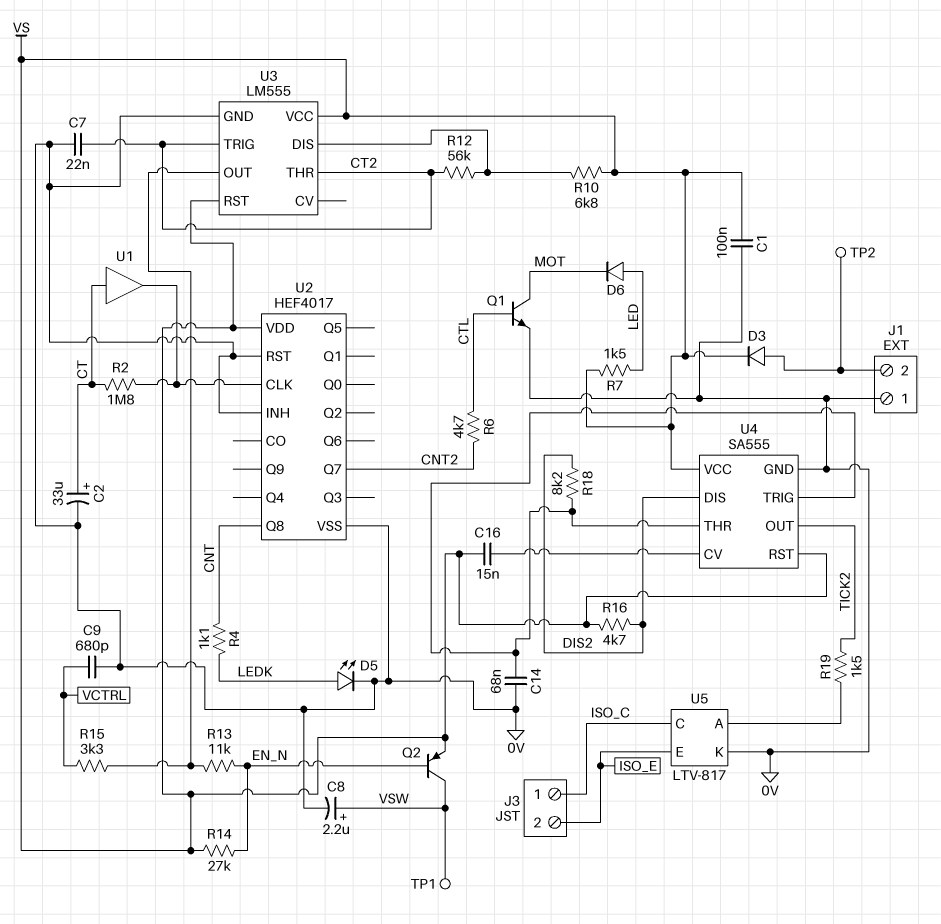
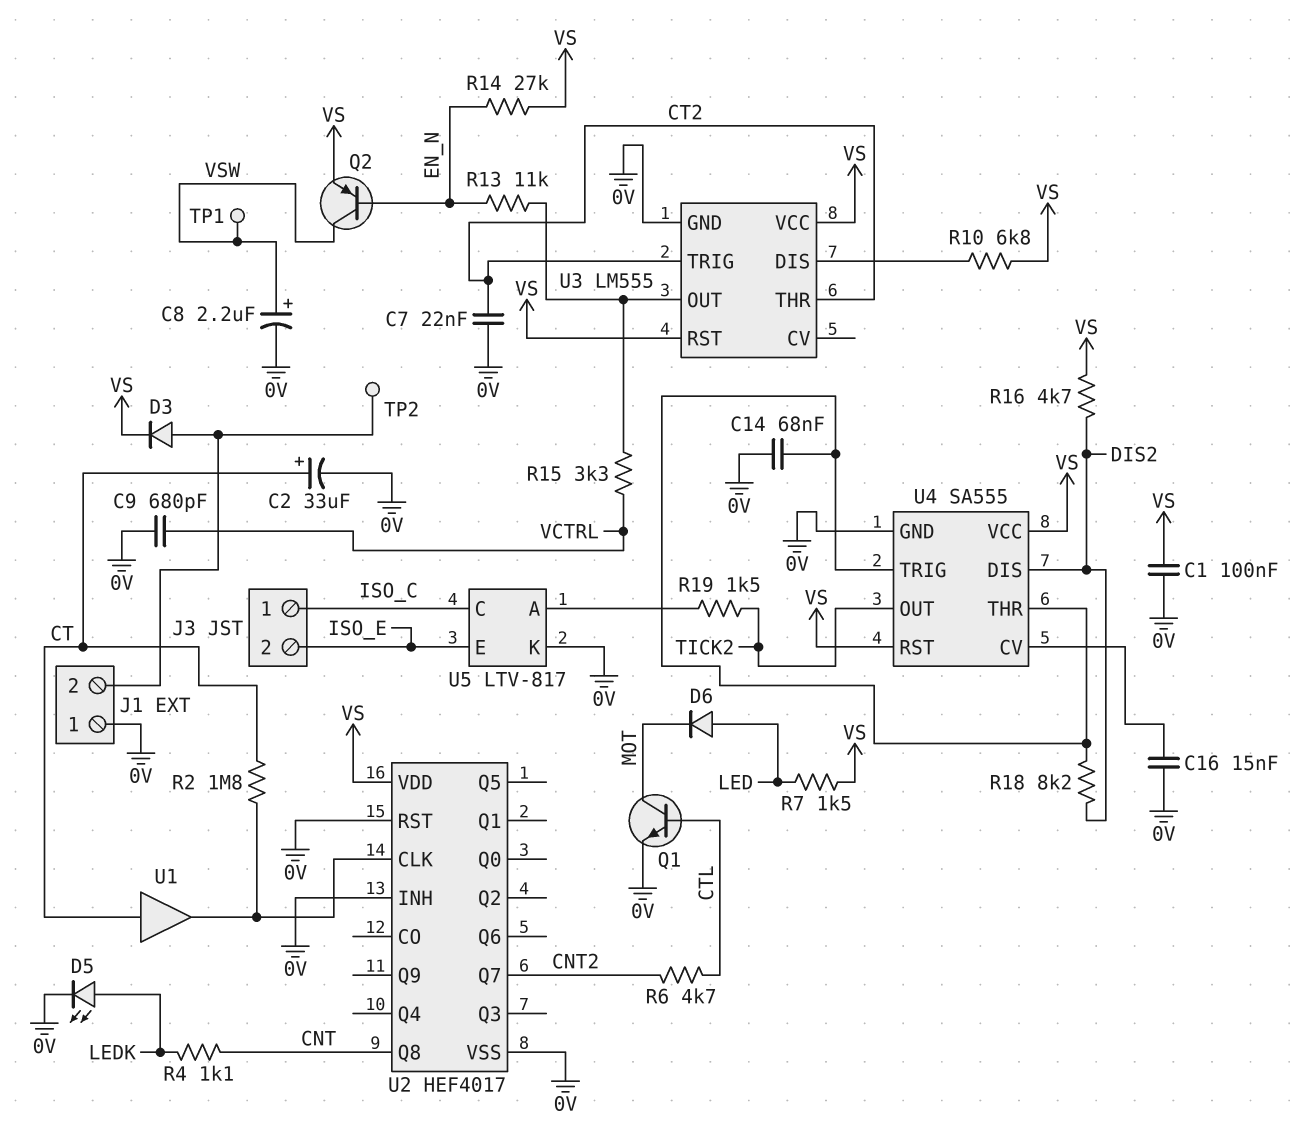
C16: 15nF (U4/CV, VS) -> 15nF (0V, U4/CV)
R12: 56k (CT2, U3/DIS) -> none

